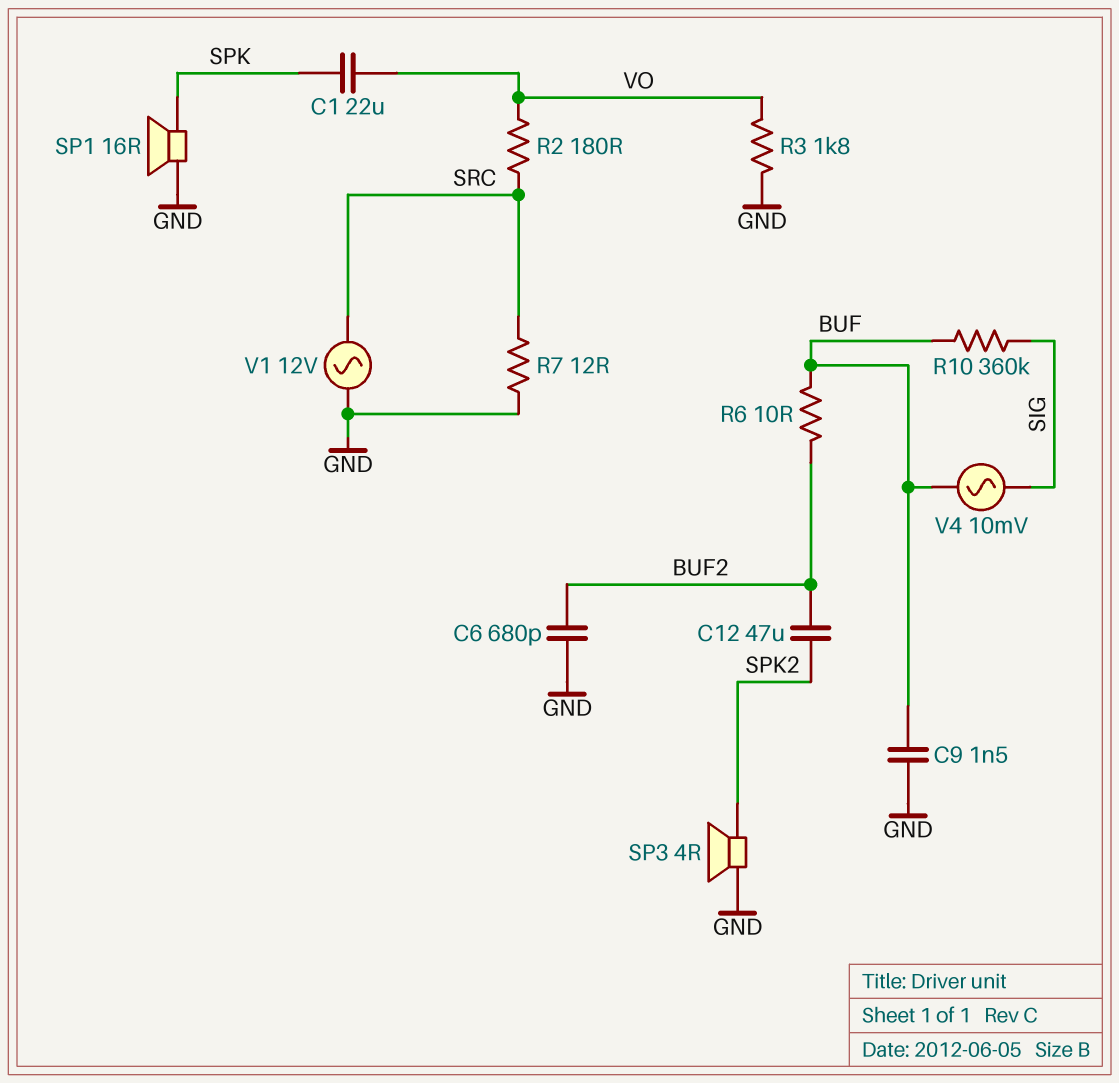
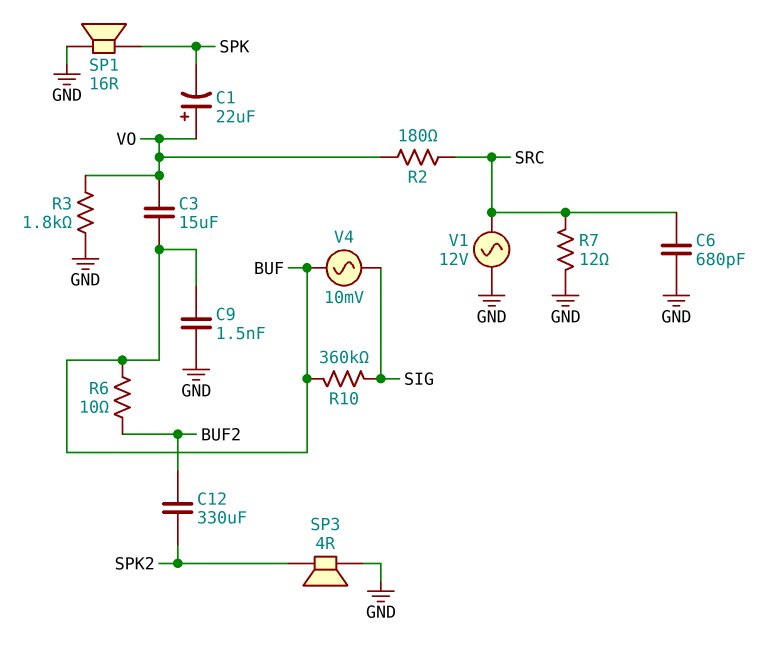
C1: 22uF (SPK, VO) -> 22uF (plus VO, minus SPK)
C3: none -> 15uF (BUF, VO)
C6: 680pF (BUF2, GND) -> 680pF (GND, SRC)
C12: 47uF (BUF2, SPK2) -> 330uF (BUF2, SPK2)

